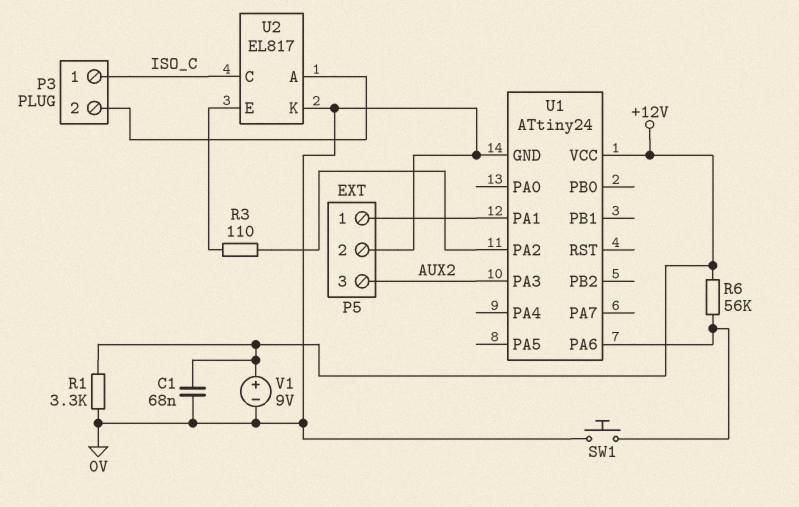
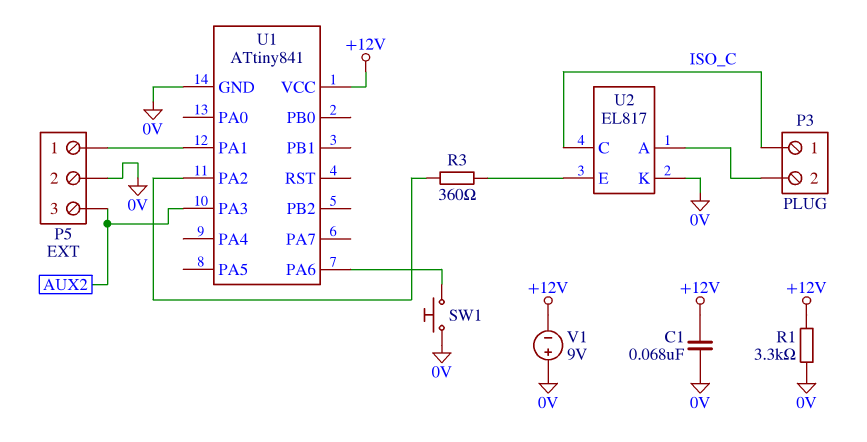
R3: 110 (U1/PA2, U2/E) -> 360 (U1/PA2, U2/E)
R6: 56k (+12V, U1/PA6) -> none
U1: ATtiny24 -> ATtiny841
V1: 9V (plus +12V, minus 0V) -> 9V (plus 0V, minus +12V)

